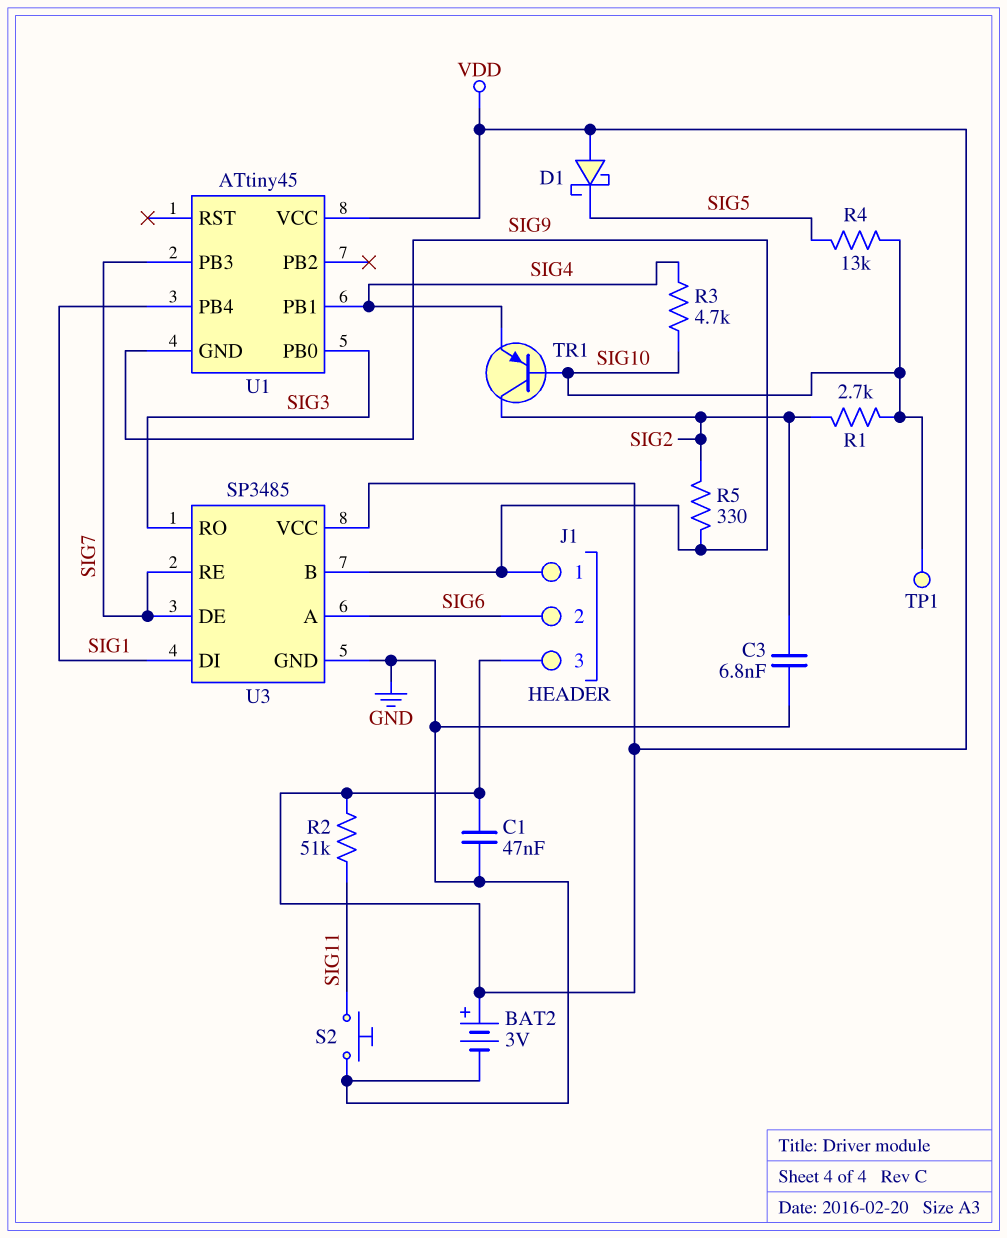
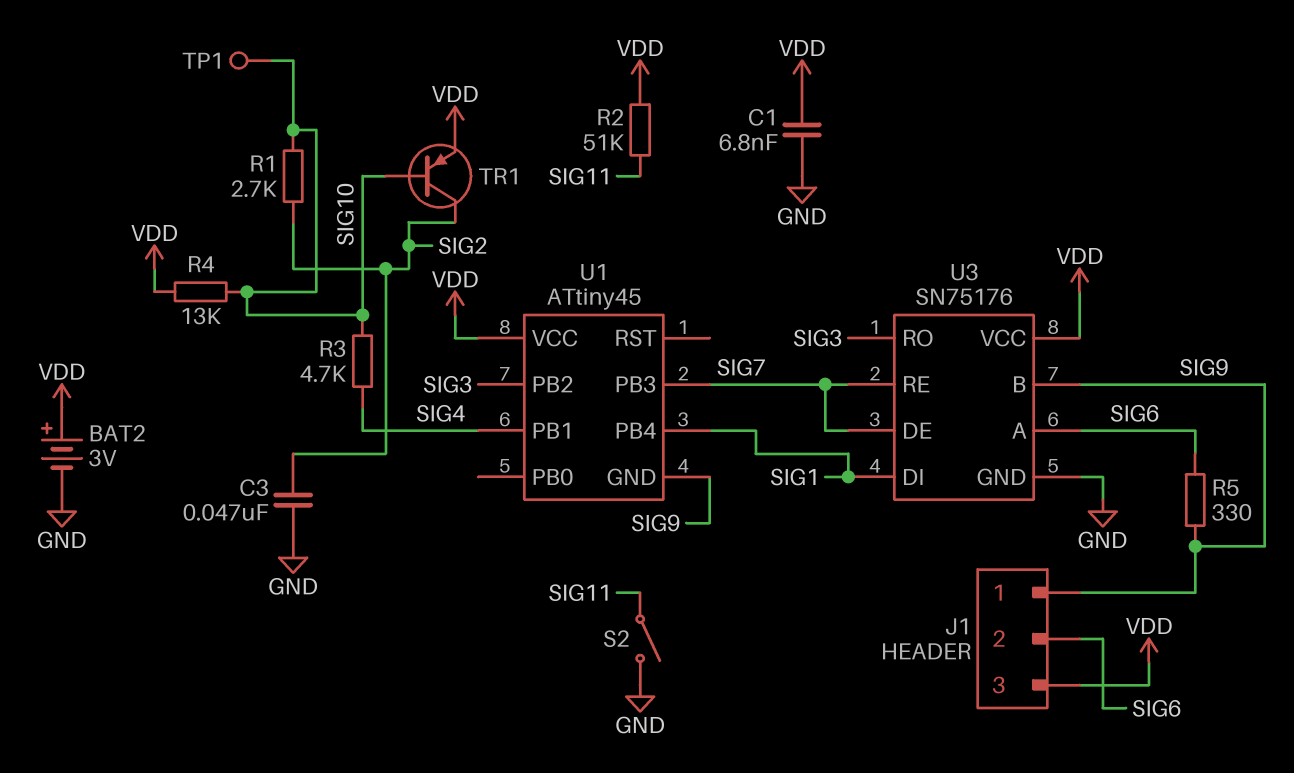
C1: 47nF (GND, VDD) -> 6.8nF (GND, VDD)
C3: 6.8nF (GND, SIG2) -> 47nF (GND, SIG2)
D1: schottky (A VDD, K SIG5) -> none
R4: 13k (SIG5, SIG10) -> 13k (SIG10, VDD)
R5: 330 (SIG2, SIG9) -> 330 (SIG6, SIG9)
S2: button (GND, SIG11) -> switch (GND, SIG11)
TR1: PNP (B SIG10, C SIG2, E SIG4) -> PNP (B SIG10, C SIG2, E VDD)
U1 pin PB0: SIG3 -> none
U1 pin PB2: none -> SIG3
U3: SP3485 -> SN75176

